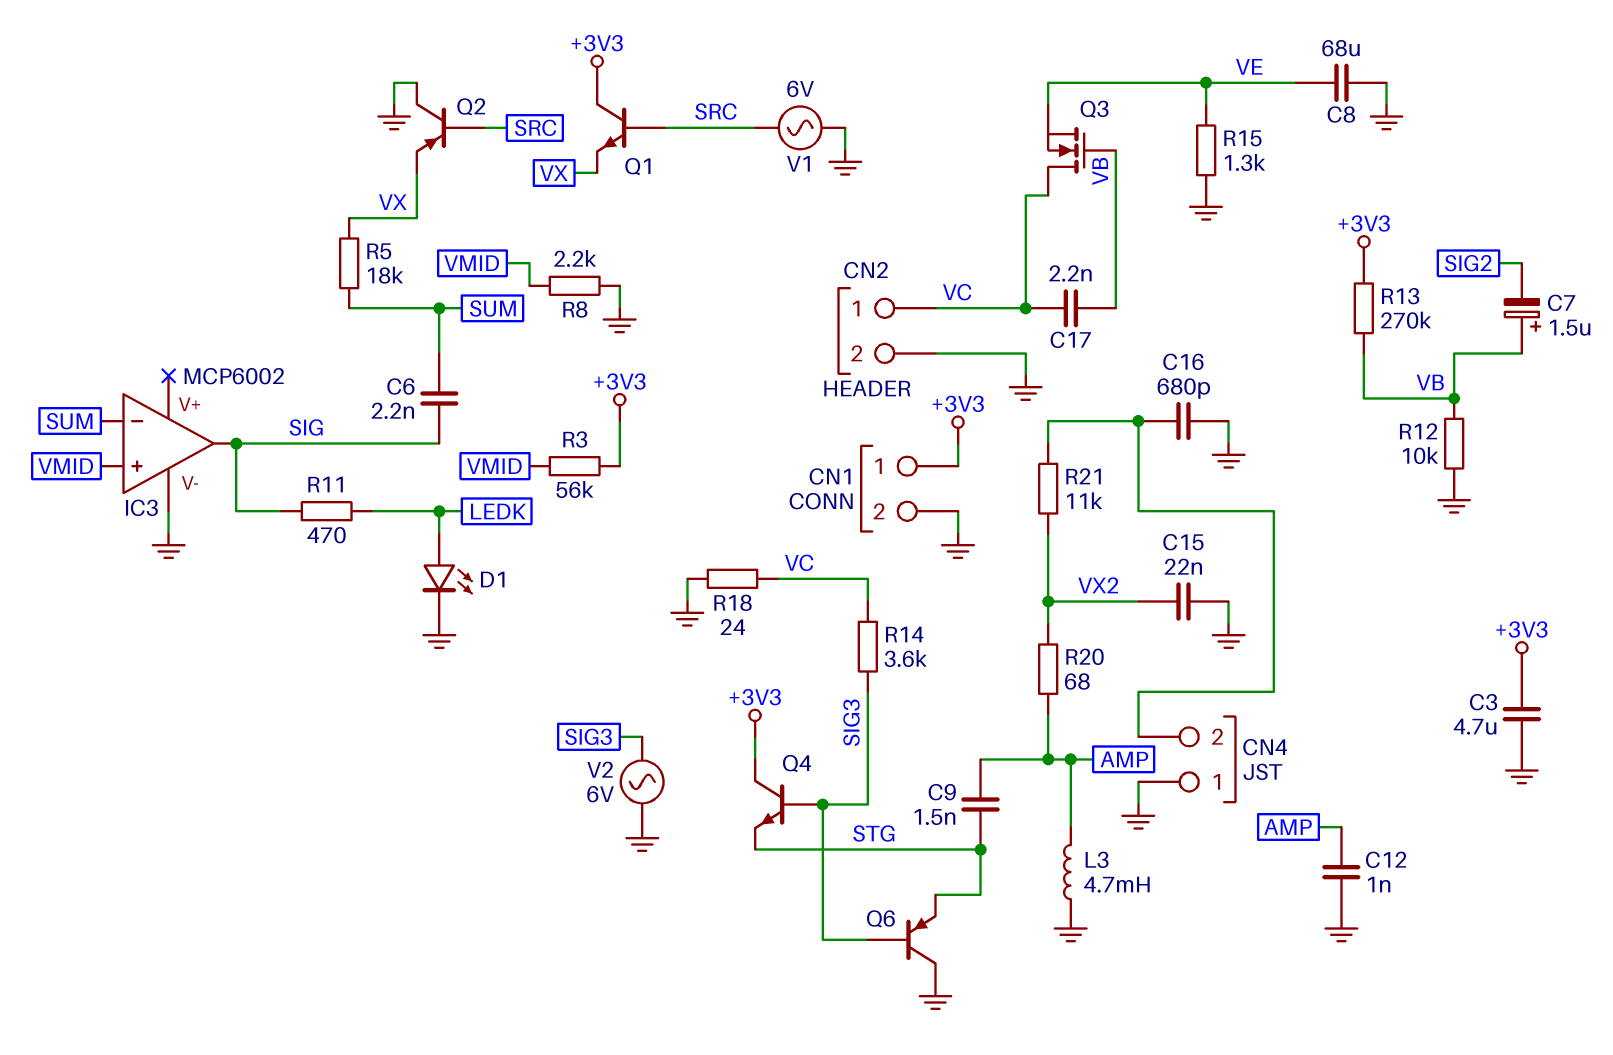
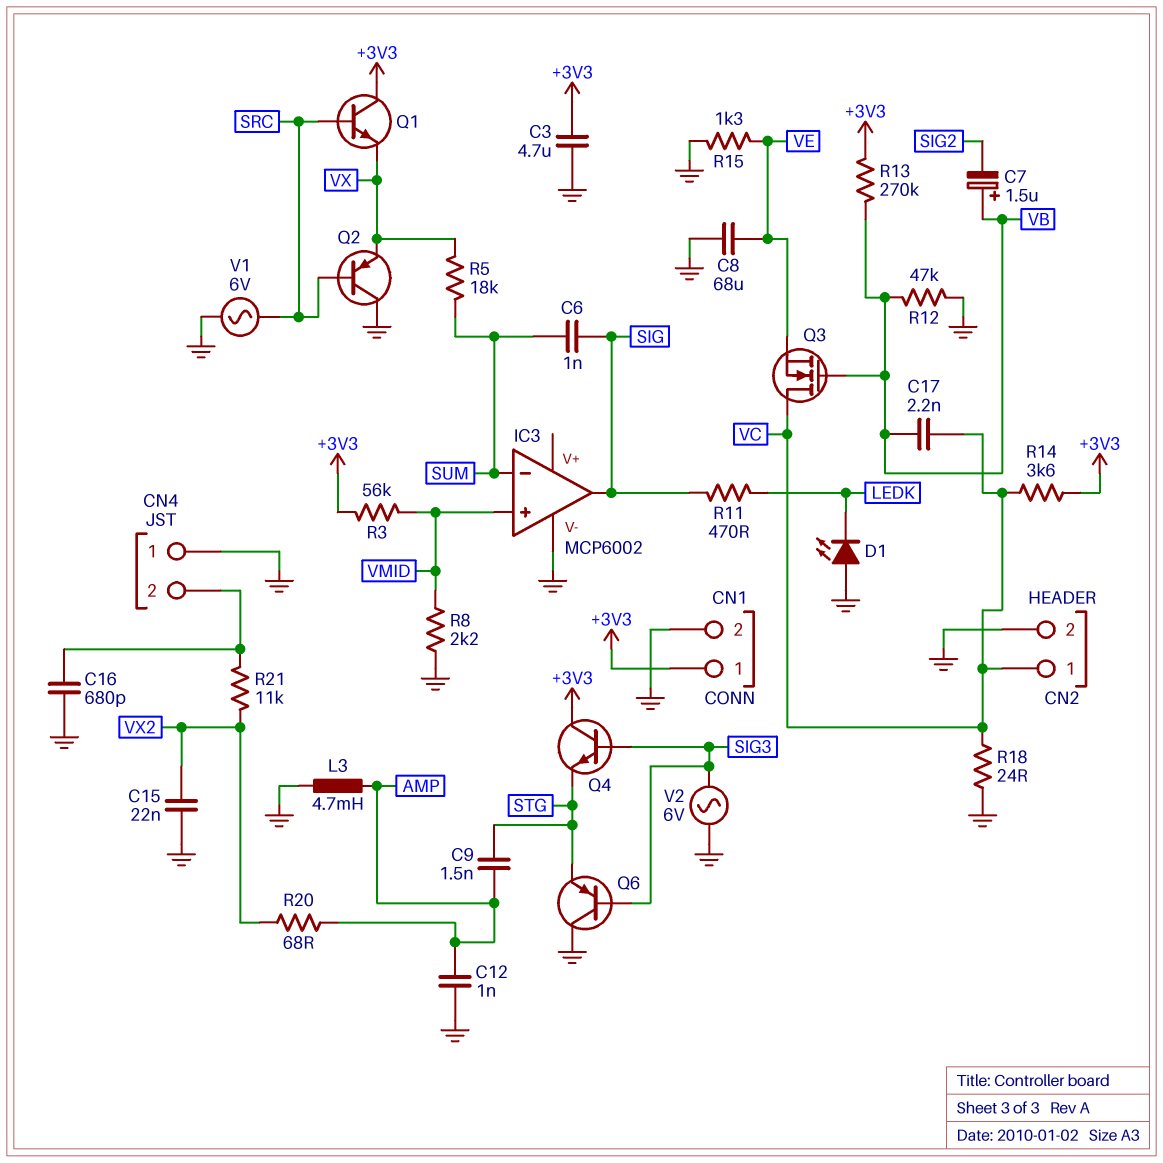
C6: 2.2nF (SIG, SUM) -> 1nF (SIG, SUM)
D1: LED (A LEDK, K GND) -> LED (A GND, K LEDK)
R12: 10k (GND, VB) -> 47k (GND, VB)
R14: 3.6k (SIG3, VC) -> 3.6k (+3V3, VC)

